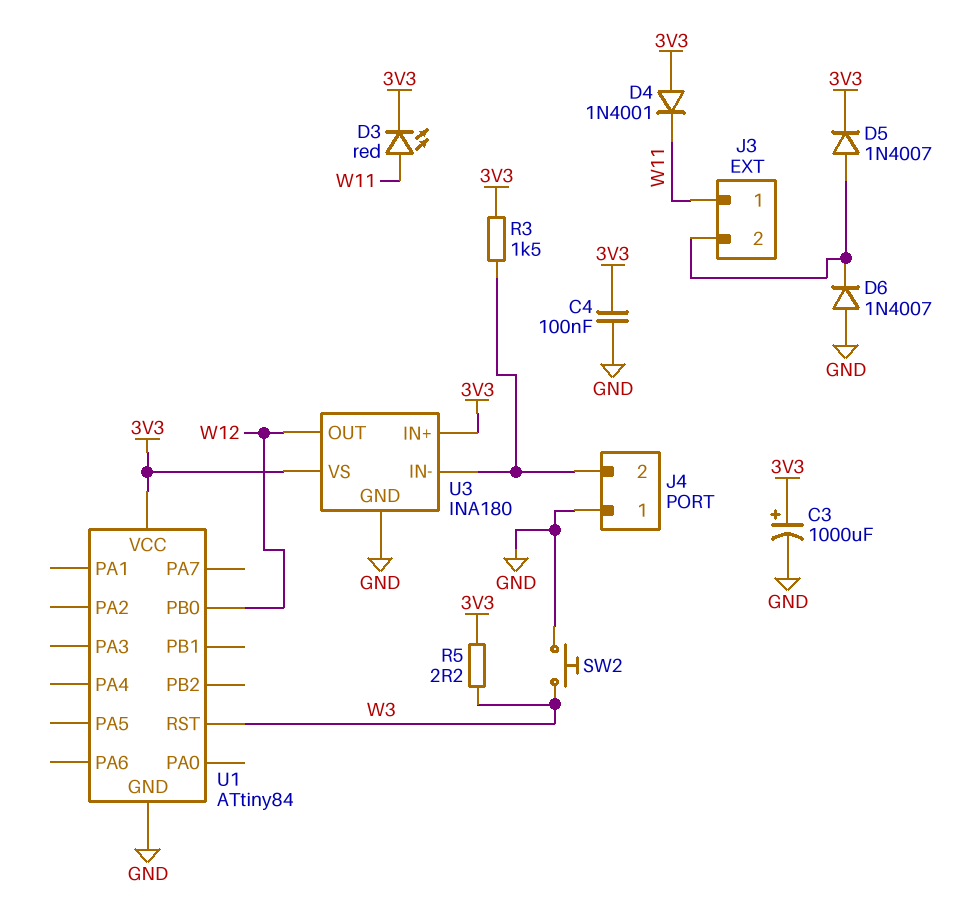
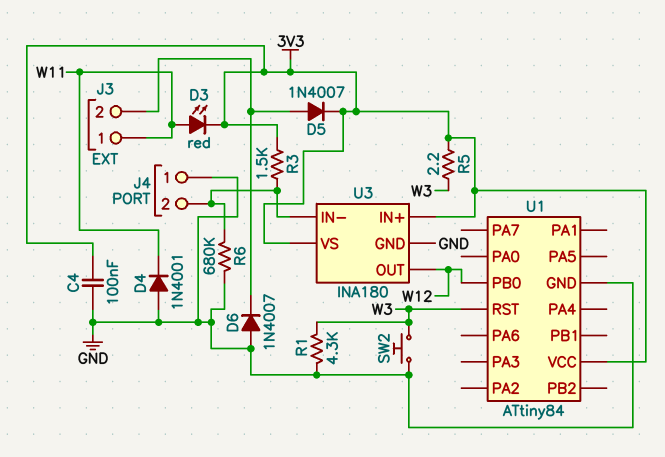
C3: 1000uF (plus 3V3, minus GND) -> none
D4: diode 1N4001 (A 3V3, K W11) -> diode 1N4001 (A GND, K W11)
R1: none -> 4.3k (GND, W3)
R6: none -> 680k (GND, J4/2)

